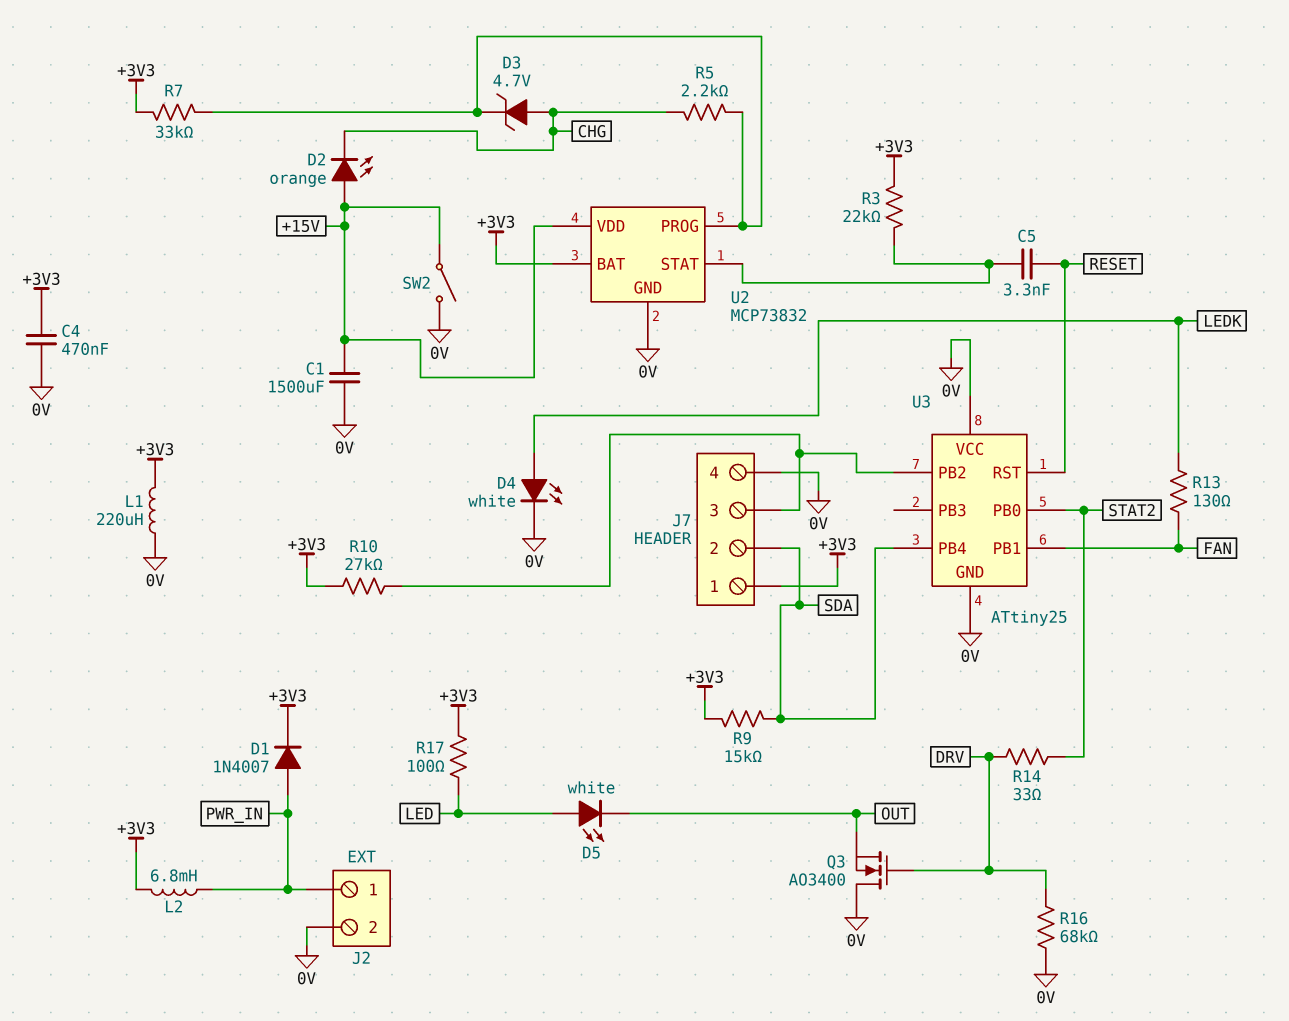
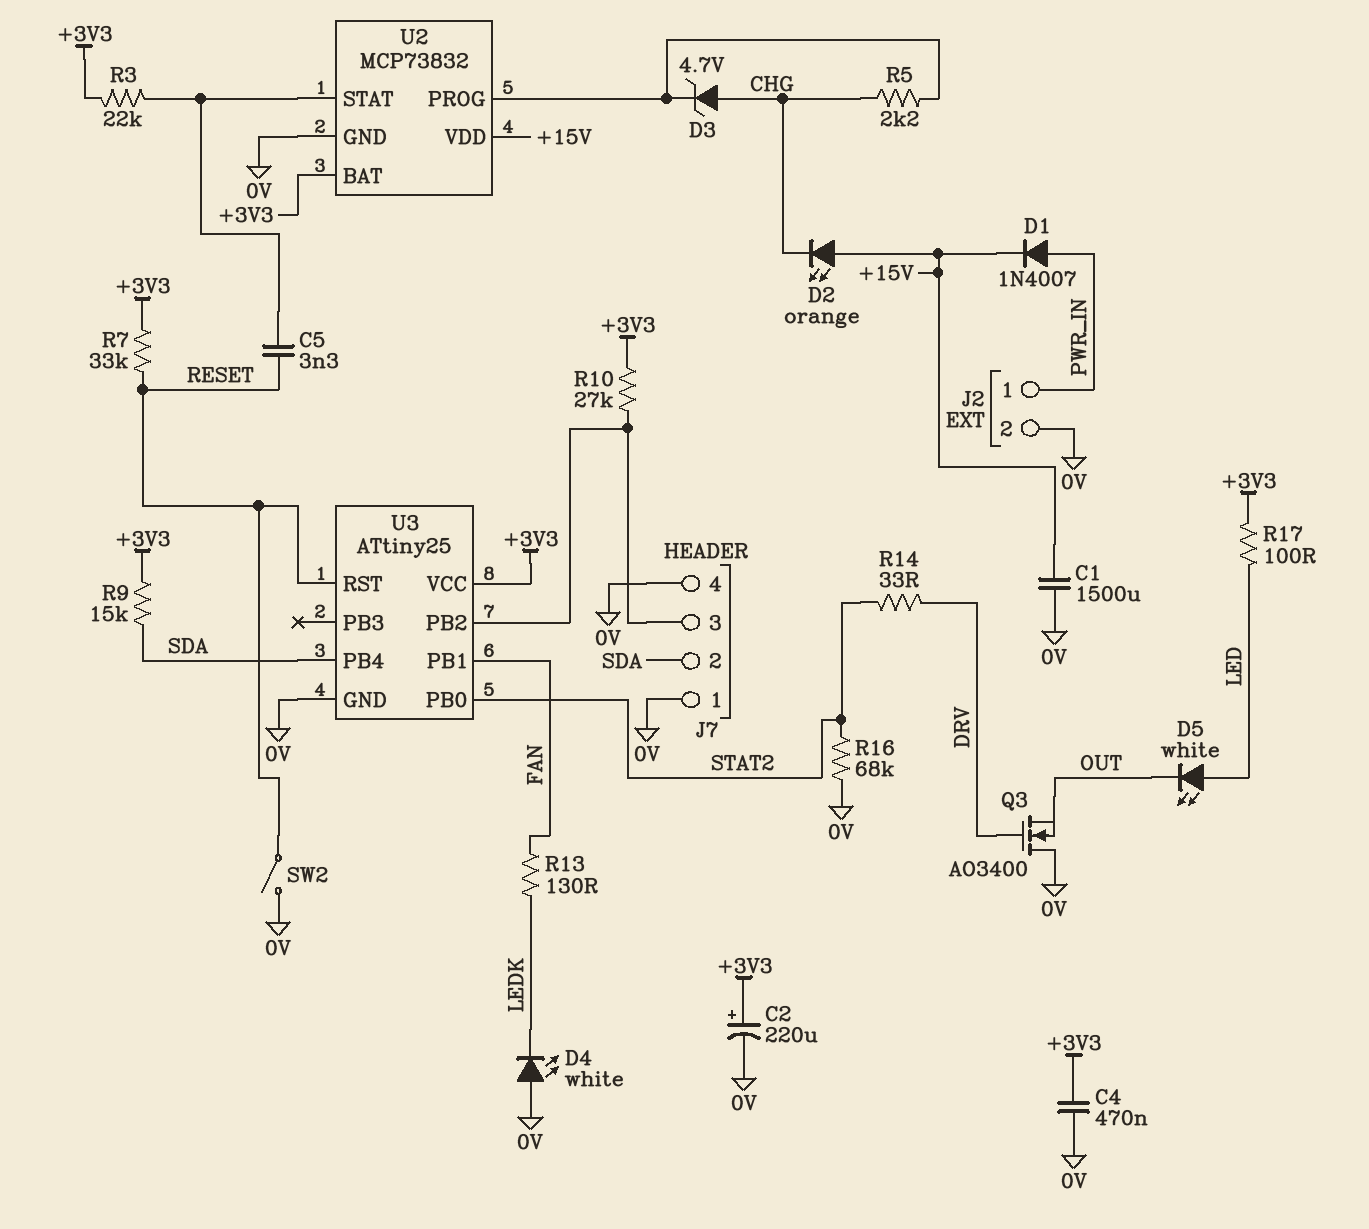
C2: none -> 220uF (plus +3V3, minus 0V)
D1: diode 1N4007 (A PWR_IN, K +3V3) -> diode 1N4007 (A PWR_IN, K +15V)
D4: LED white (A LEDK, K 0V) -> LED white (A 0V, K LEDK)
J7 pin 1: +3V3 -> 0V
L1: 220uH (+3V3, 0V) -> none
L2: 6.8mH (+3V3, PWR_IN) -> none
R7: 33k (+3V3, U2/PROG) -> 33k (+3V3, RESET)
R16: 68k (0V, DRV) -> 68k (0V, STAT2)
SW2: switch (+15V, 0V) -> switch (0V, RESET)
U3 pin VCC: 0V -> +3V3

